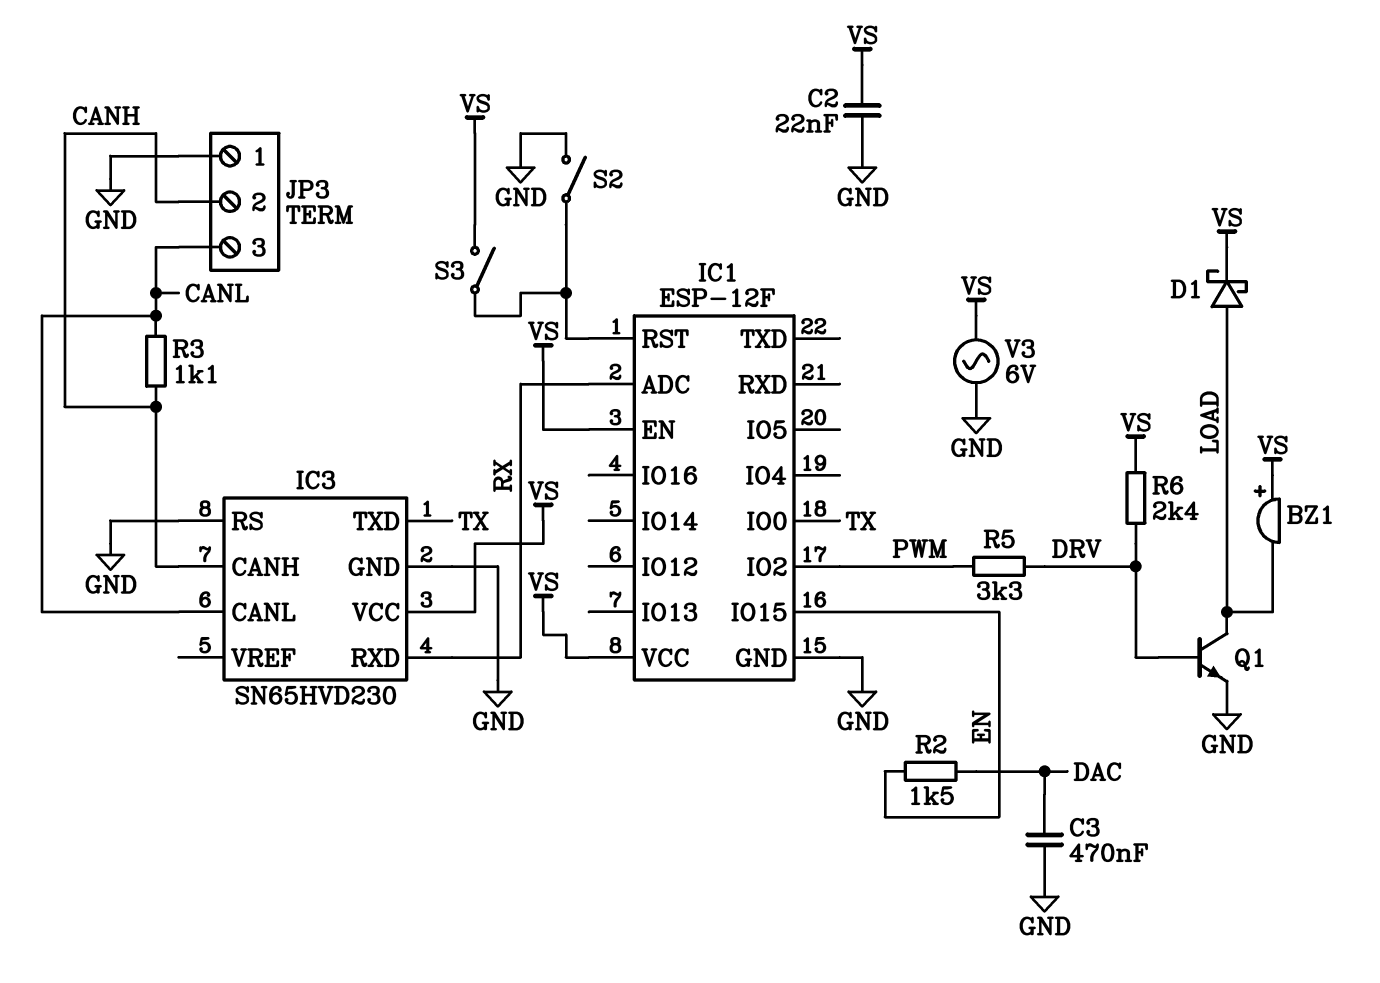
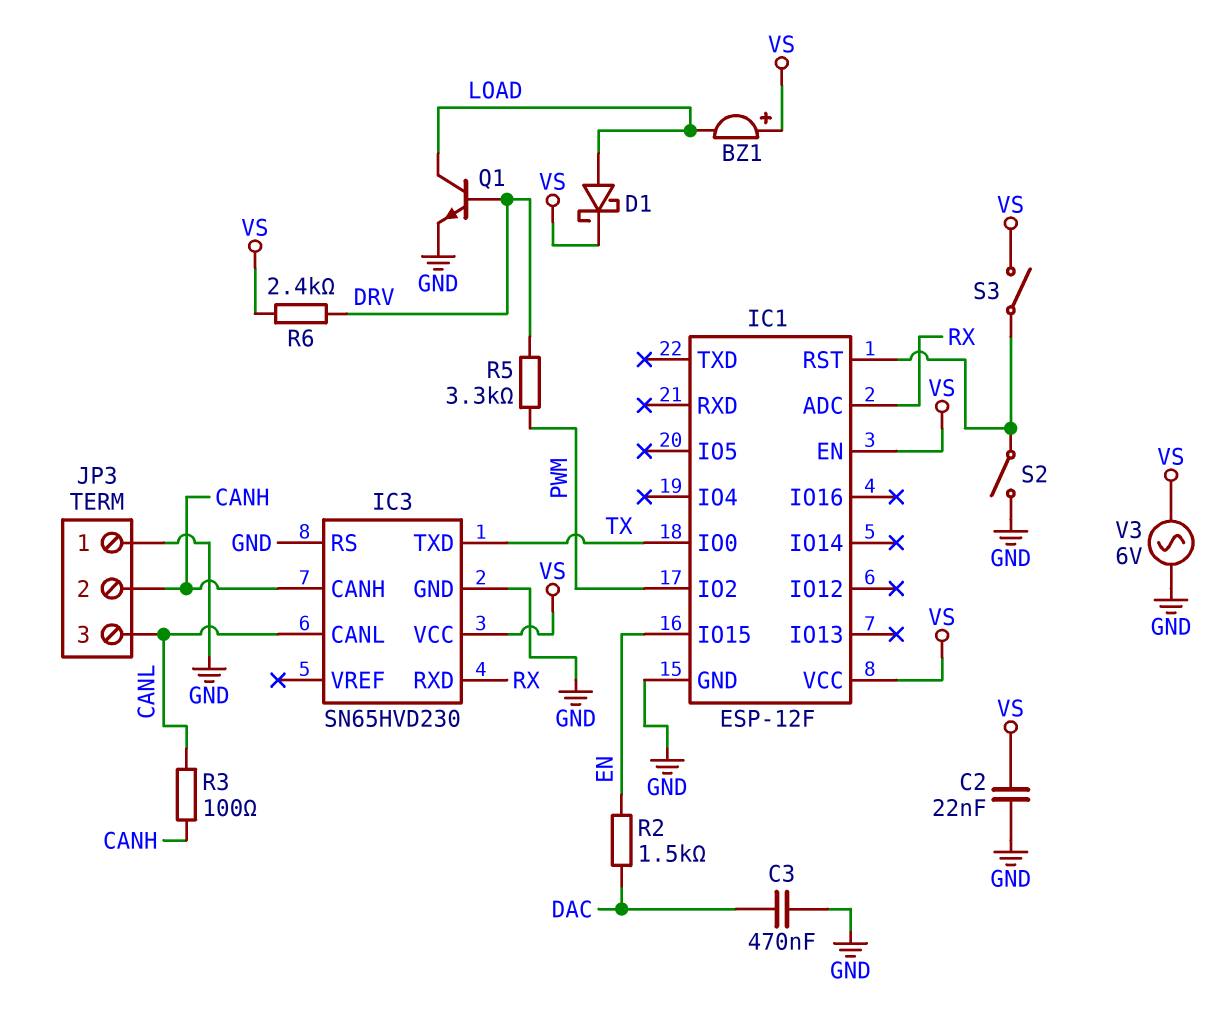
R3: 1.1k (CANH, CANL) -> 100 (CANH, CANL)

